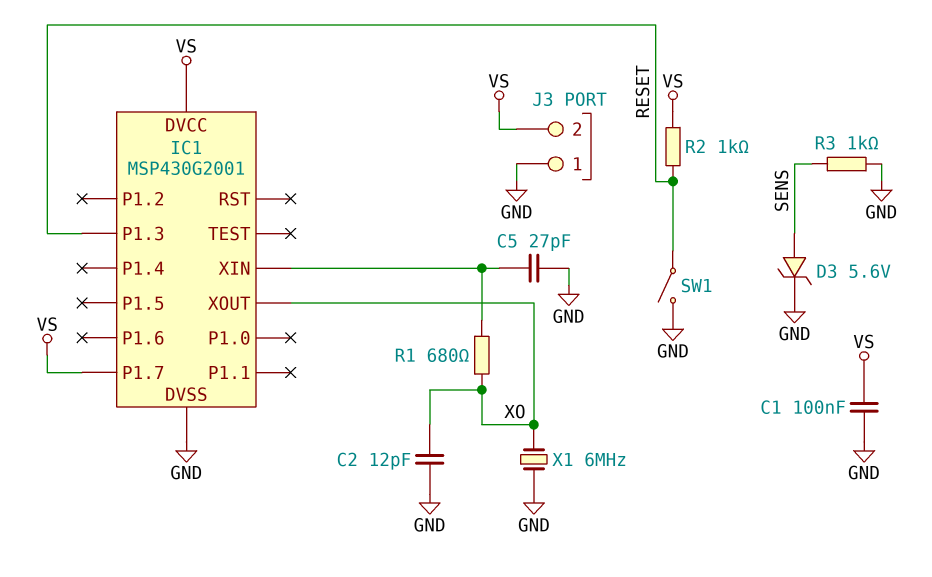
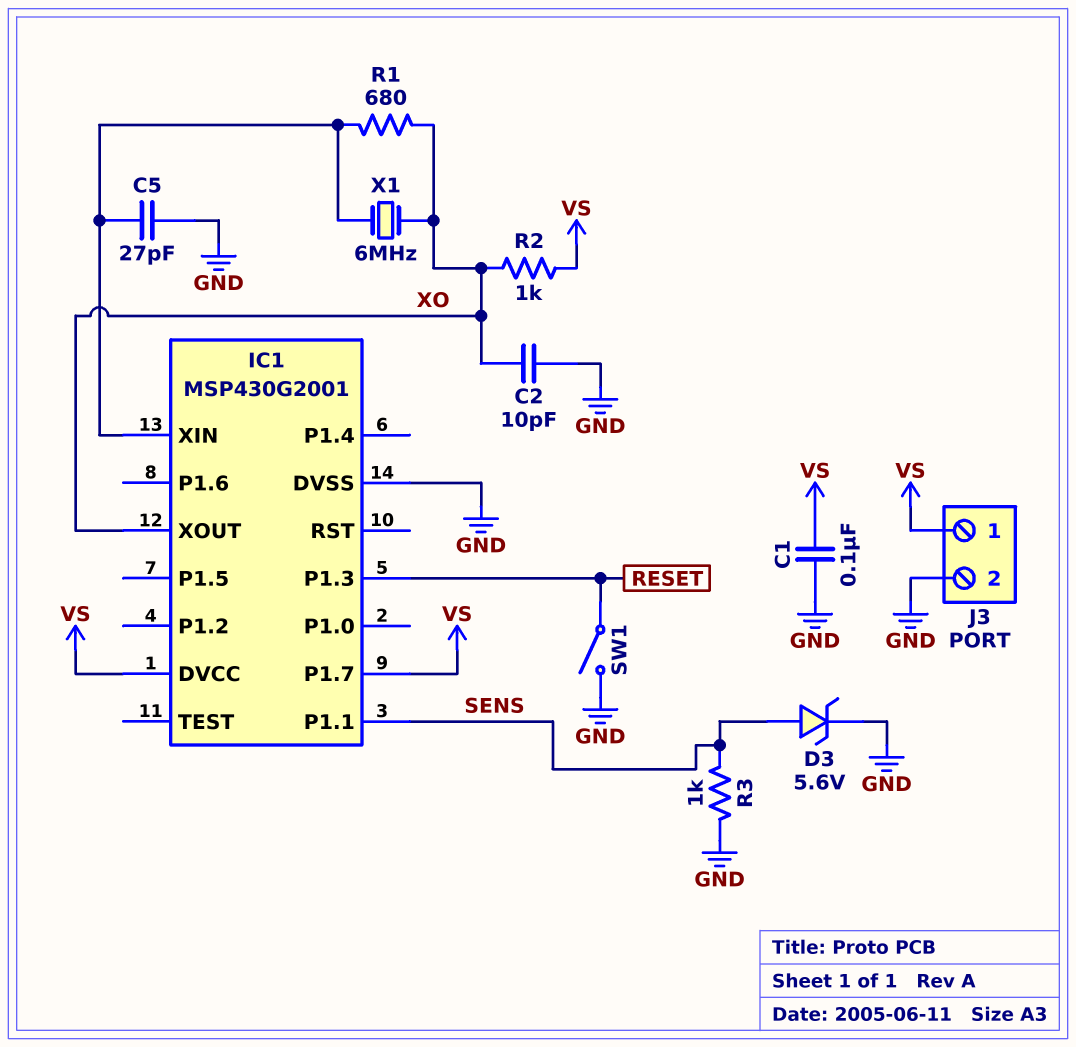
C2: 12pF (GND, XO) -> 10pF (GND, XO)
IC1 pin P1.1: none -> SENS
J3 pin 1: GND -> VS
J3 pin 2: VS -> GND
R2: 1k (RESET, VS) -> 1k (VS, XO)
X1: 6MHz (GND, XO) -> 6MHz (IC1/XIN, XO)

